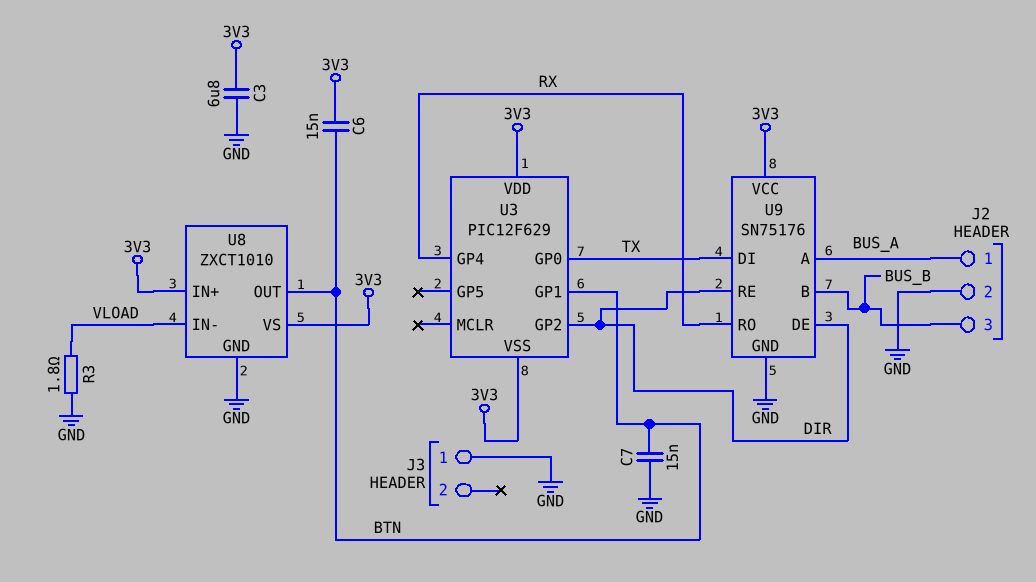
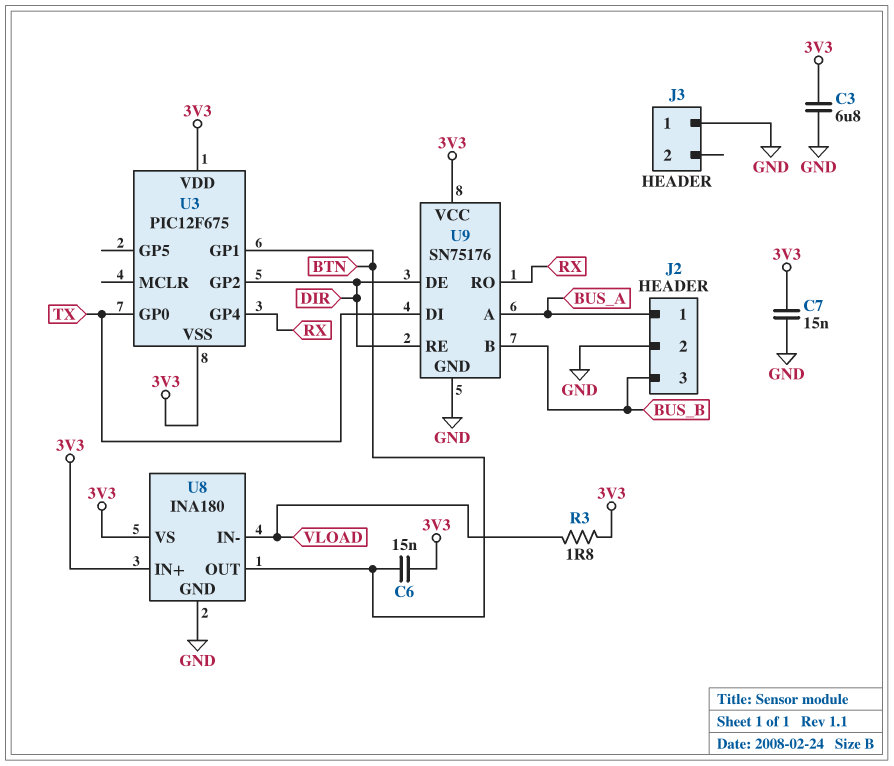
C7: 15nF (BTN, GND) -> 15nF (3V3, GND)
R3: 1.8 (GND, VLOAD) -> 1.8 (3V3, VLOAD)
U3: PIC12F629 -> PIC12F675
U8: ZXCT1010 -> INA180

